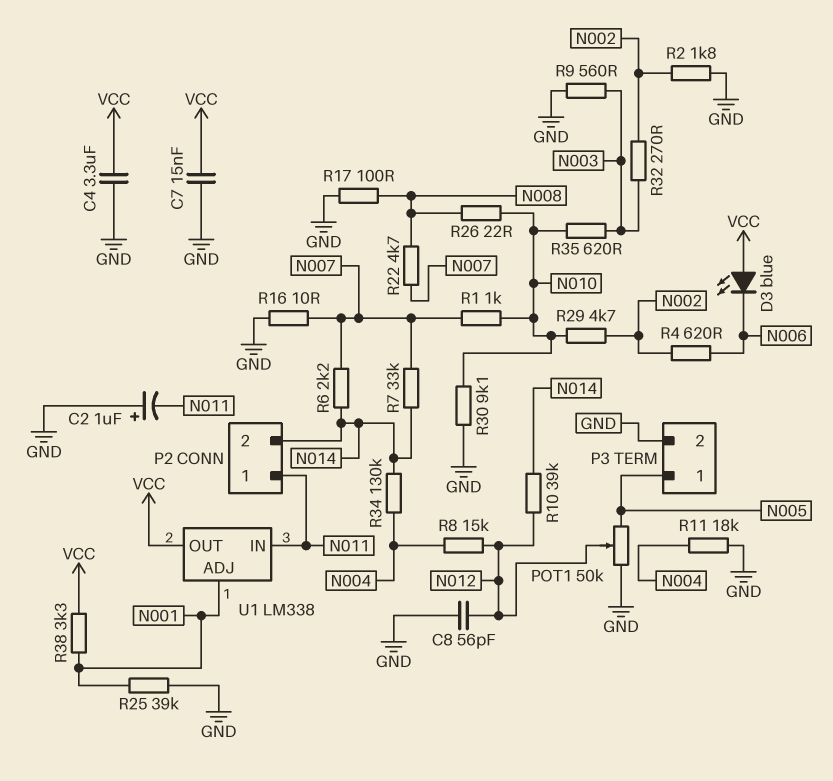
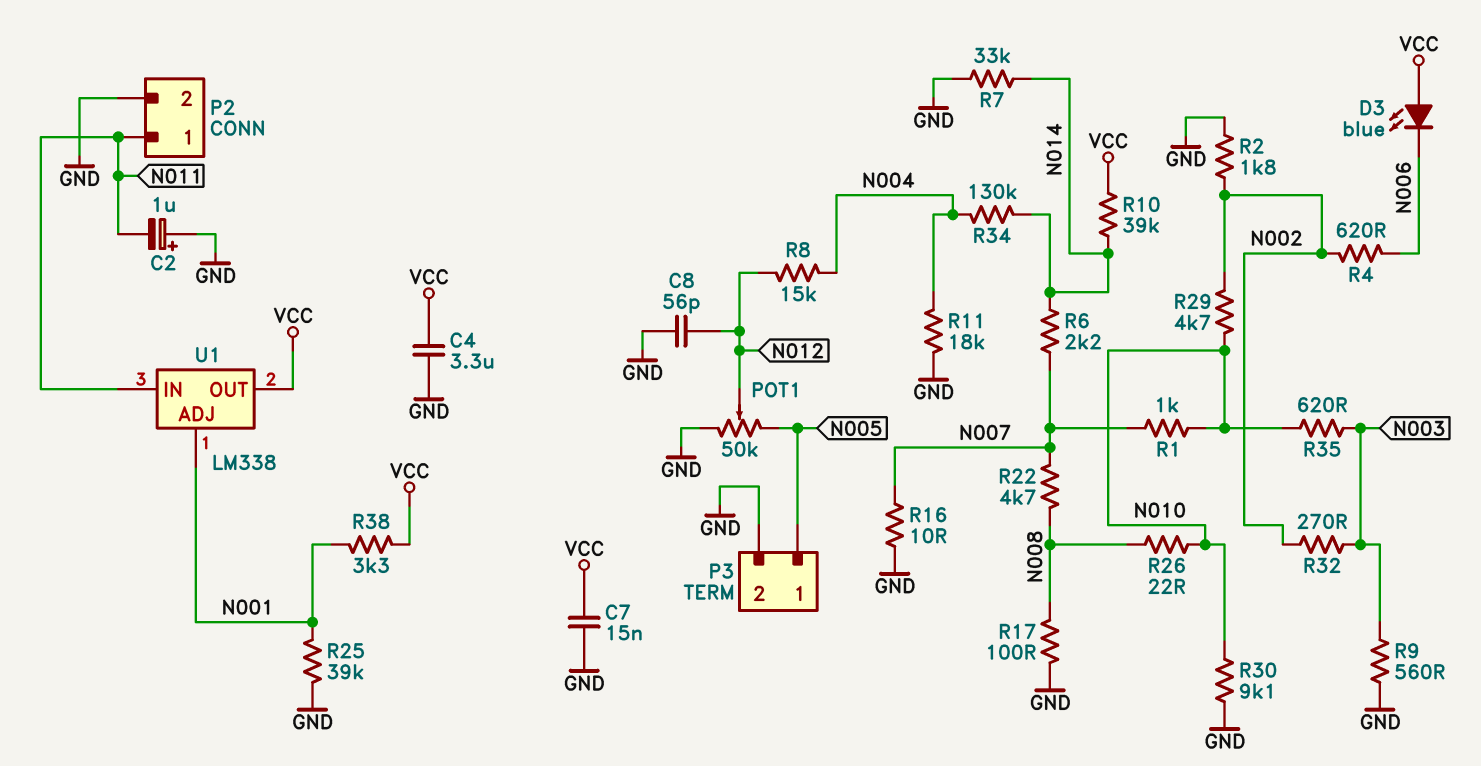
P2 pin 2: N014 -> GND
R7: 33k (N007, N014) -> 33k (GND, N014)
R10: 39k (N012, N014) -> 39k (N014, VCC)

